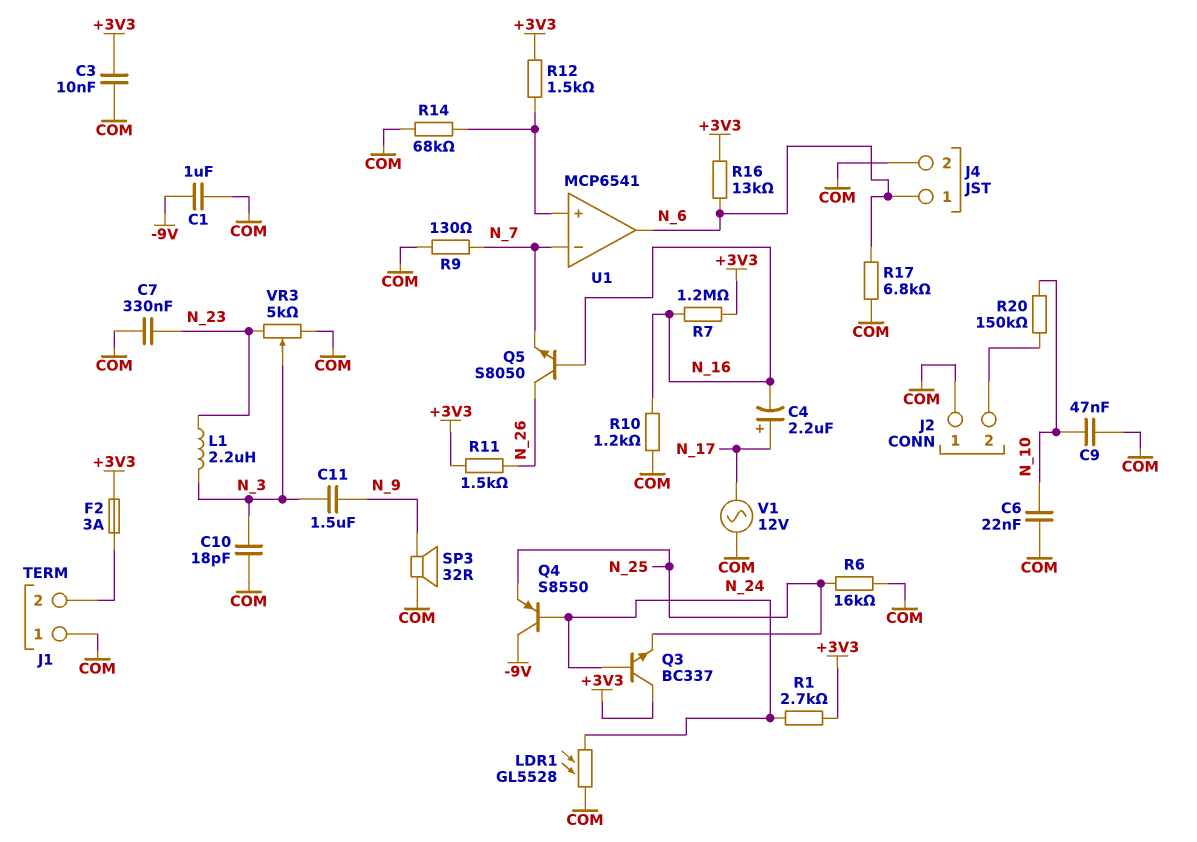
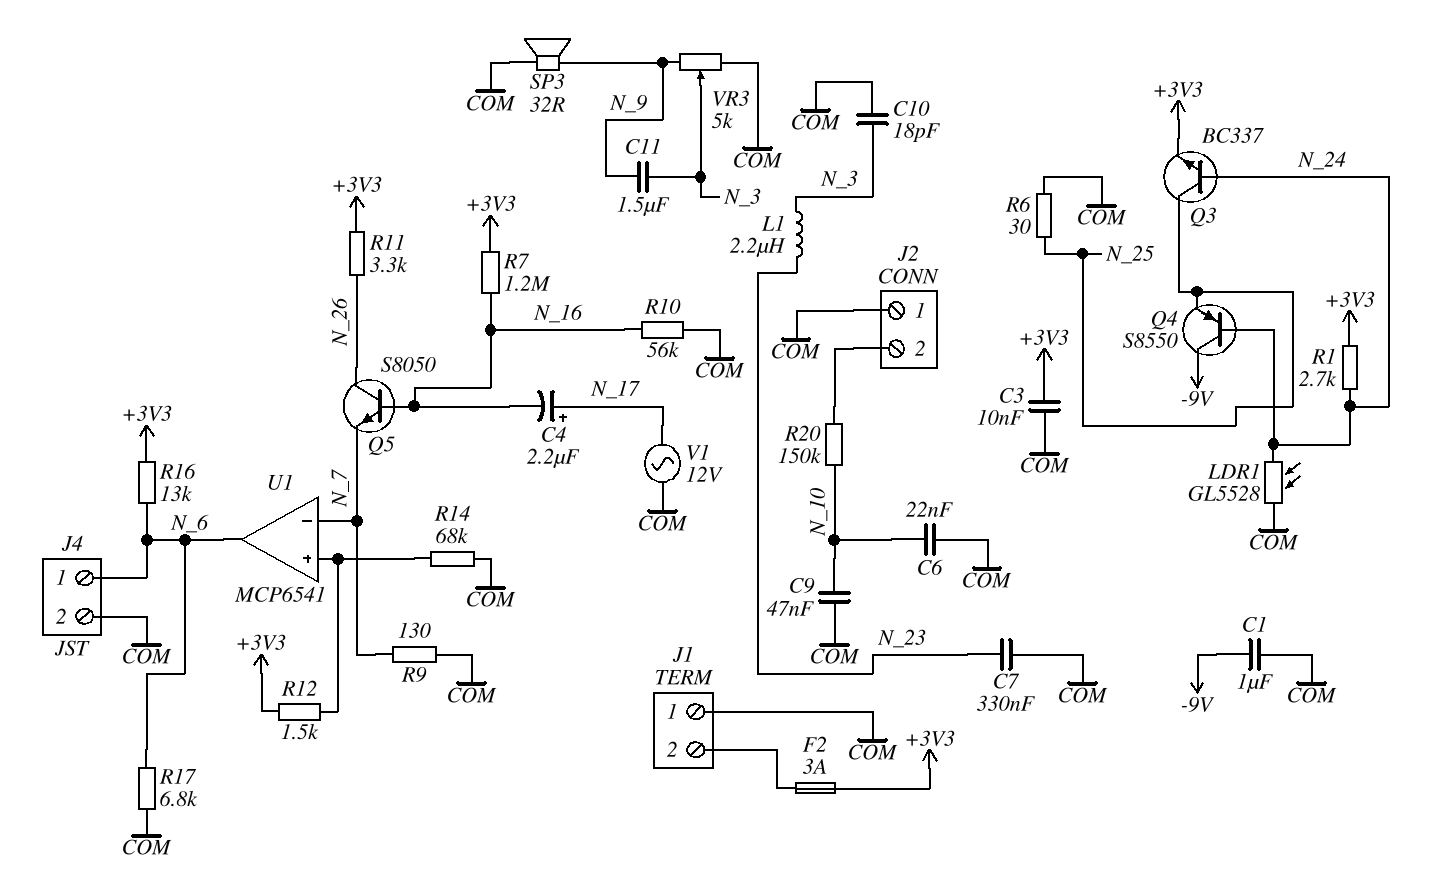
Q3: NPN BC337 (B N_24, C +3V3, E N_25) -> NPN BC337 (B N_24, C N_25, E +3V3)
R6: 16k (COM, N_25) -> 30 (COM, N_25)
R10: 1.2k (COM, N_16) -> 56k (COM, N_16)
R11: 1.5k (+3V3, N_26) -> 3.3k (+3V3, N_26)
VR3: 5k (COM, N_23, wiper N_3) -> 5k (COM, N_9, wiper N_3)

